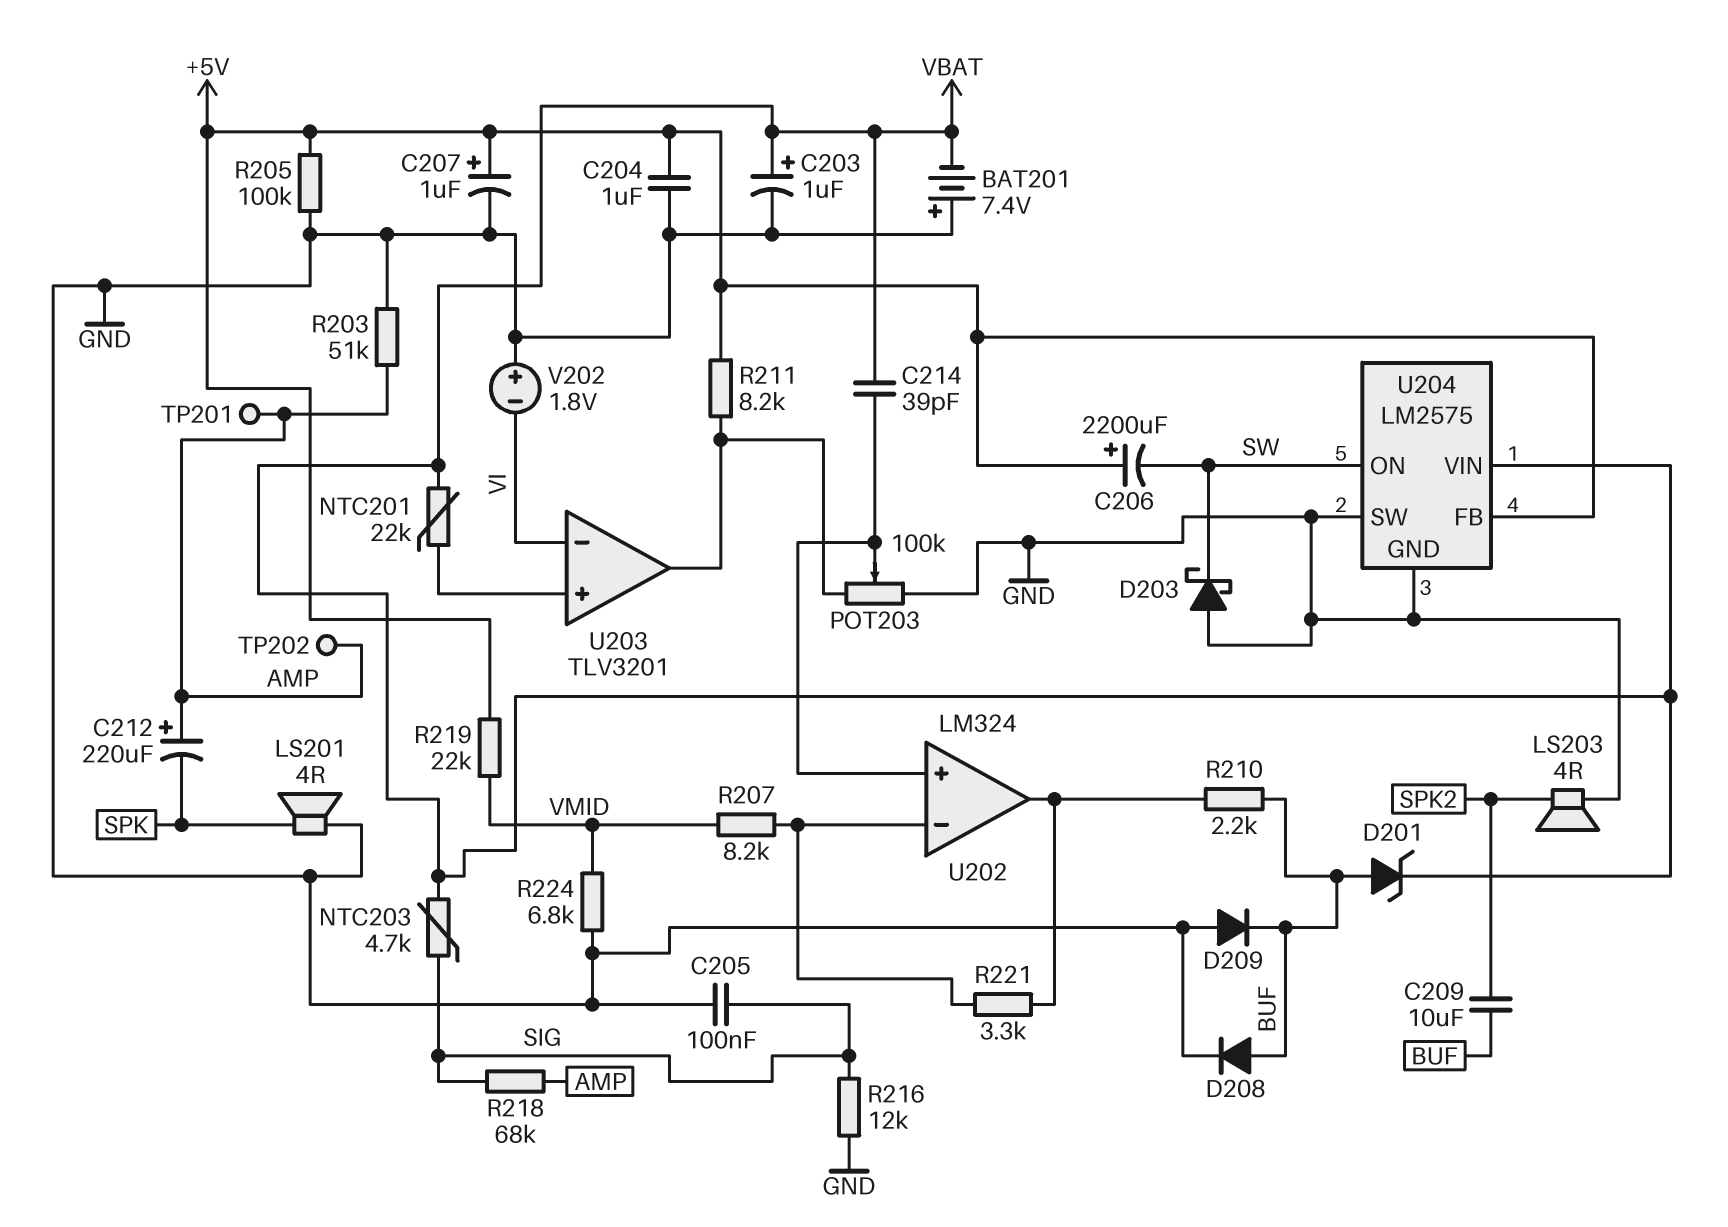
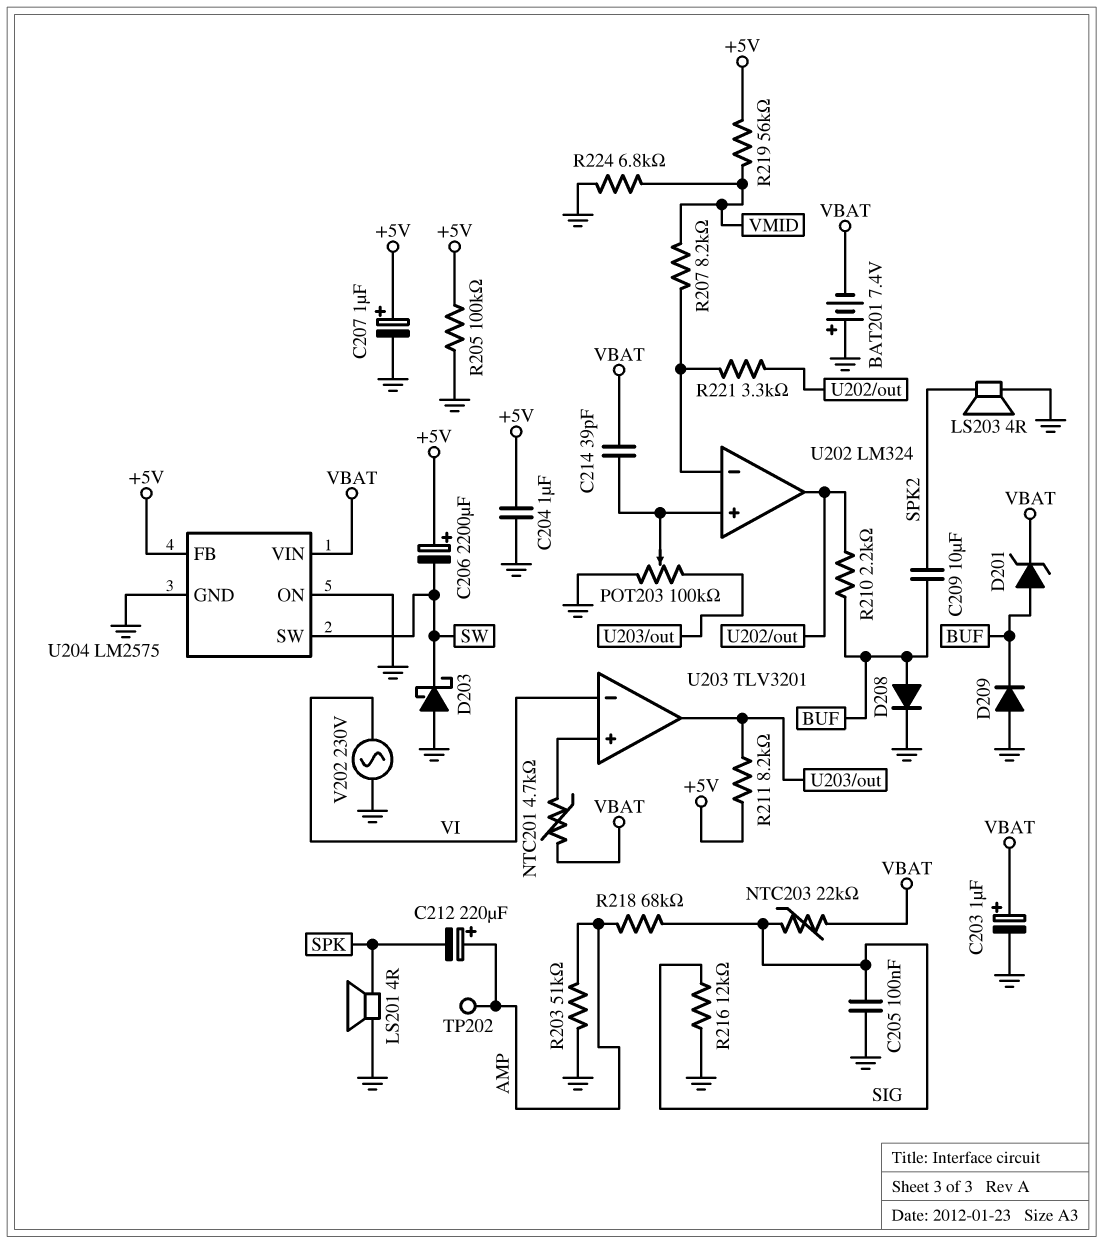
NTC201: 22k (U203/in+, VBAT) -> 4.7k (U203/in+, VBAT)
NTC203: 4.7k (SIG, VBAT) -> 22k (SIG, VBAT)
R219: 22k (+5V, VMID) -> 56k (+5V, VMID)
TP201: test point (AMP) -> none
U204 pin ON: SW -> GND
U204 pin SW: GND -> SW
V202: 1.8V (plus GND, minus VI) -> AC 230V (GND, VI)

